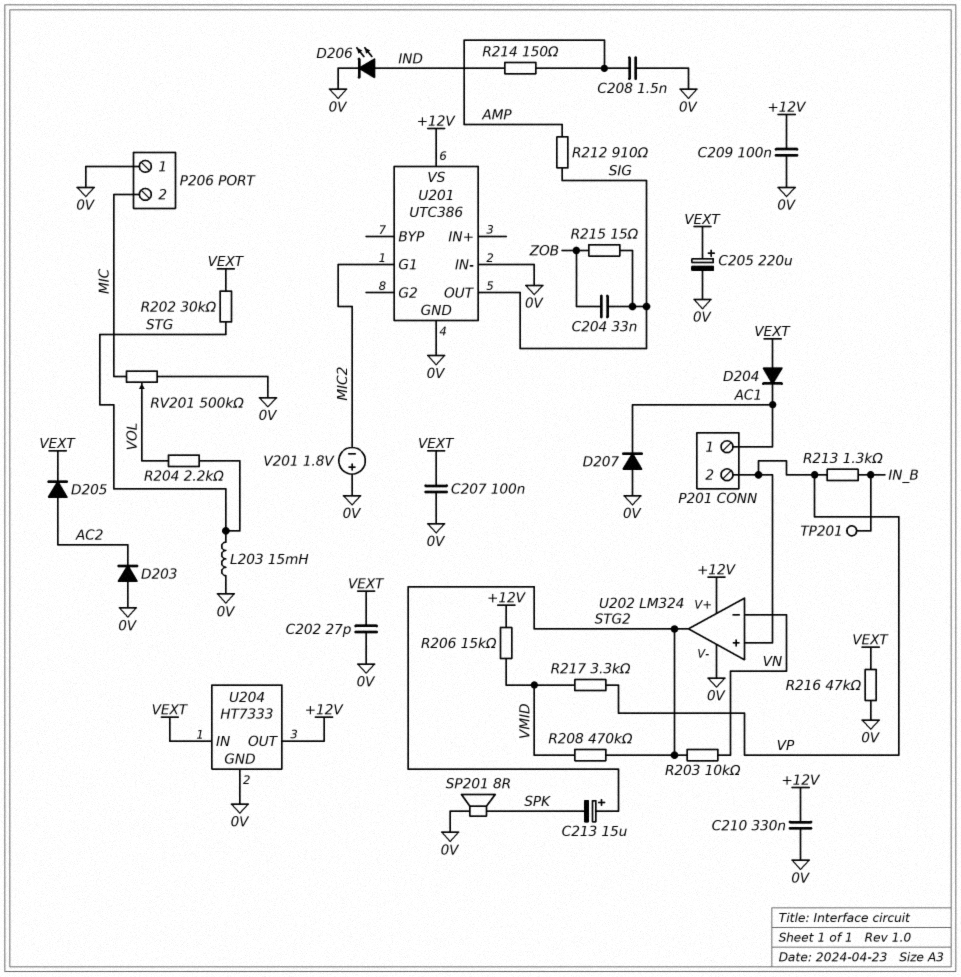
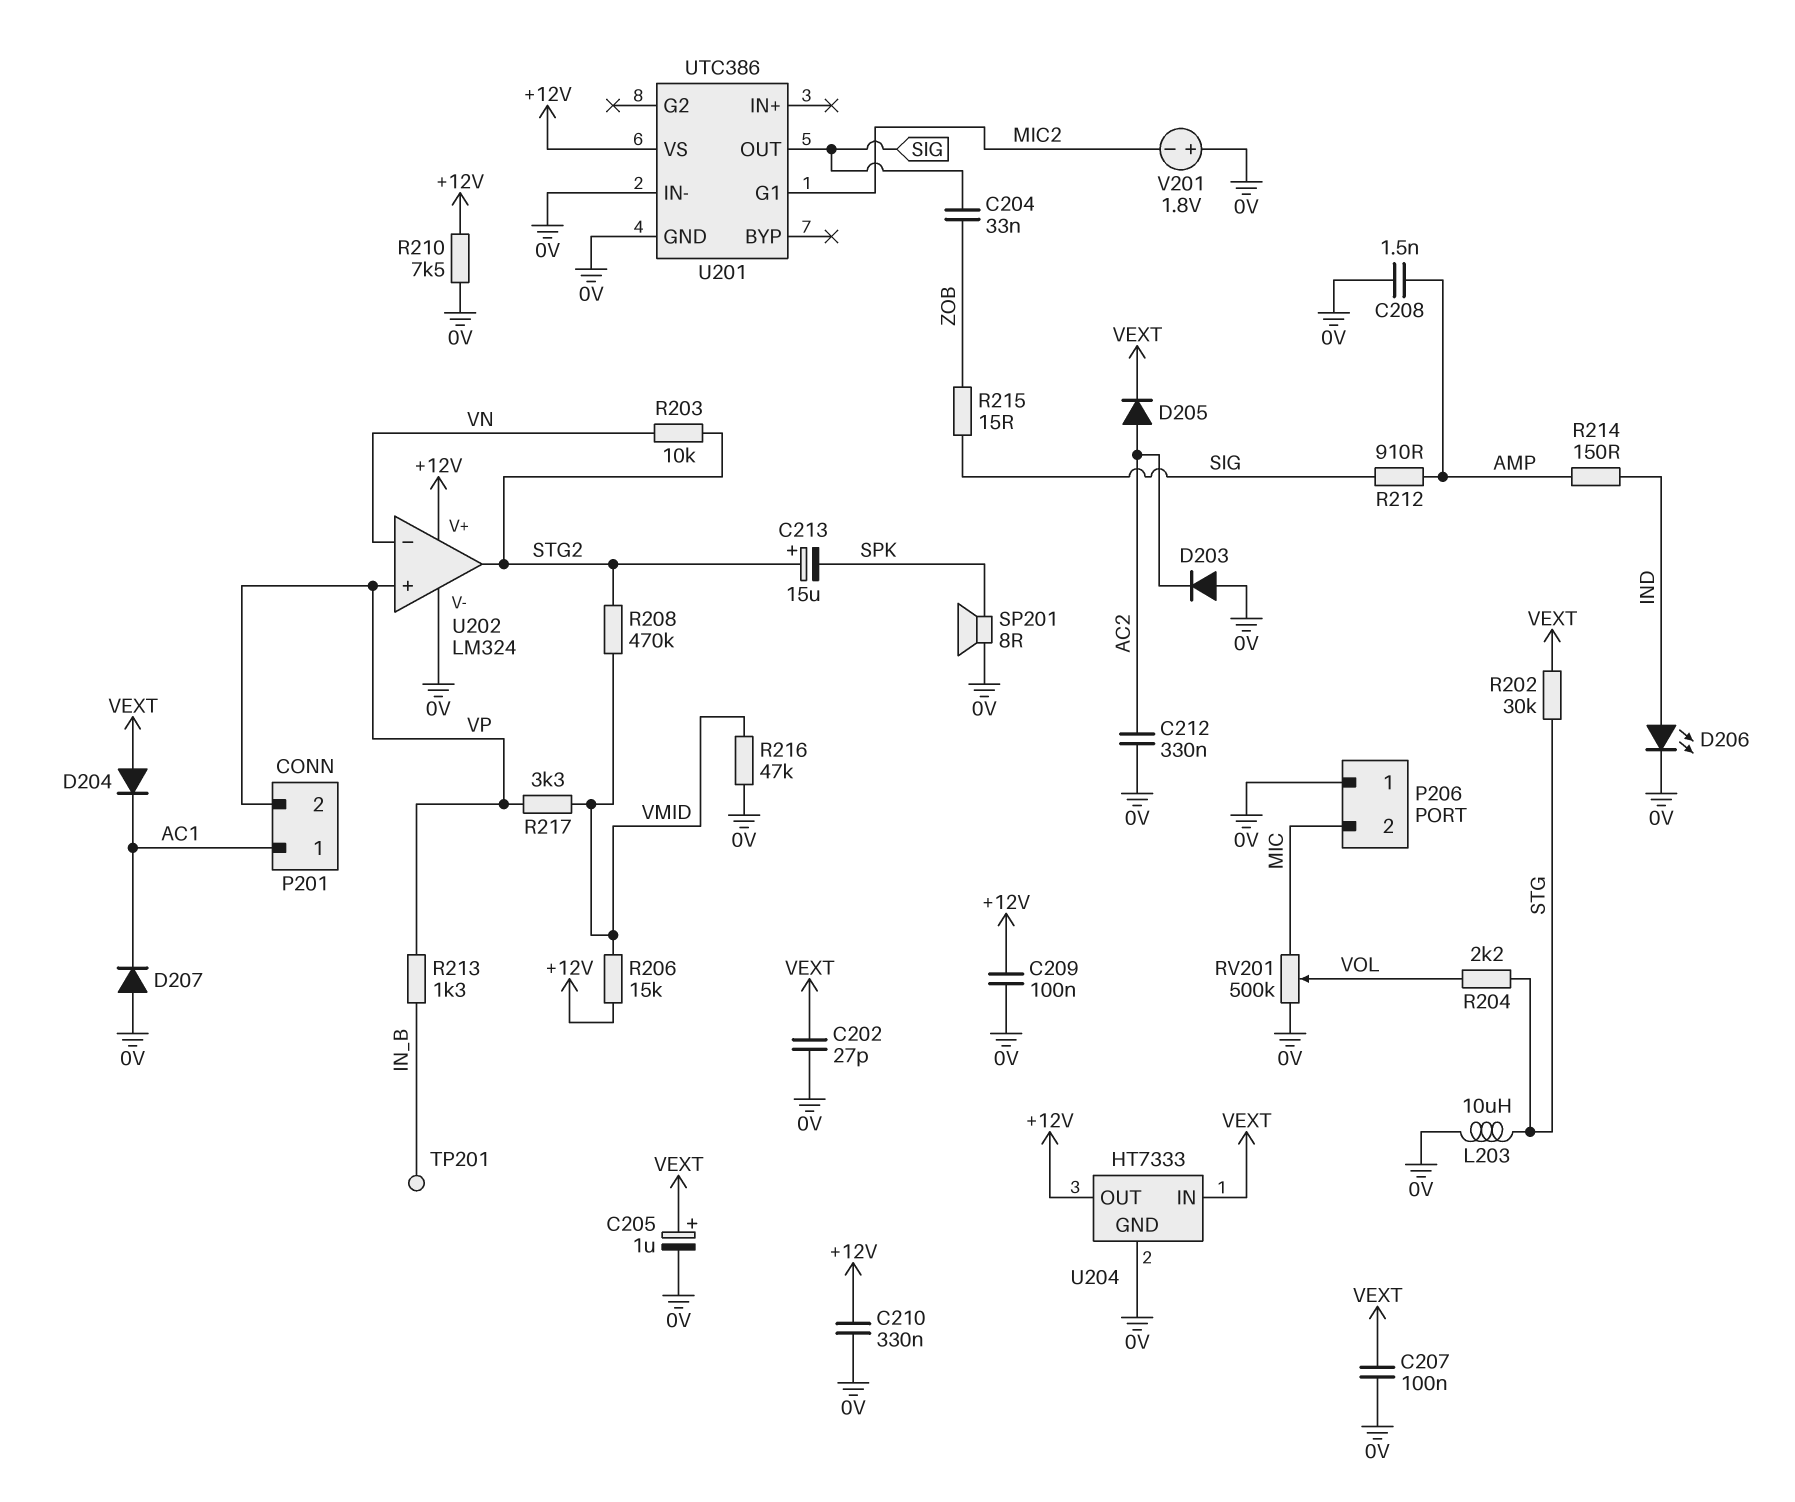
C205: 220uF (plus VEXT, minus 0V) -> 1uF (plus VEXT, minus 0V)
C212: none -> 330nF (0V, AC2)
L203: 15mH (0V, STG) -> 10uH (0V, STG)
R210: none -> 7.5k (+12V, 0V)
R216: 47k (0V, VEXT) -> 47k (0V, VMID)

